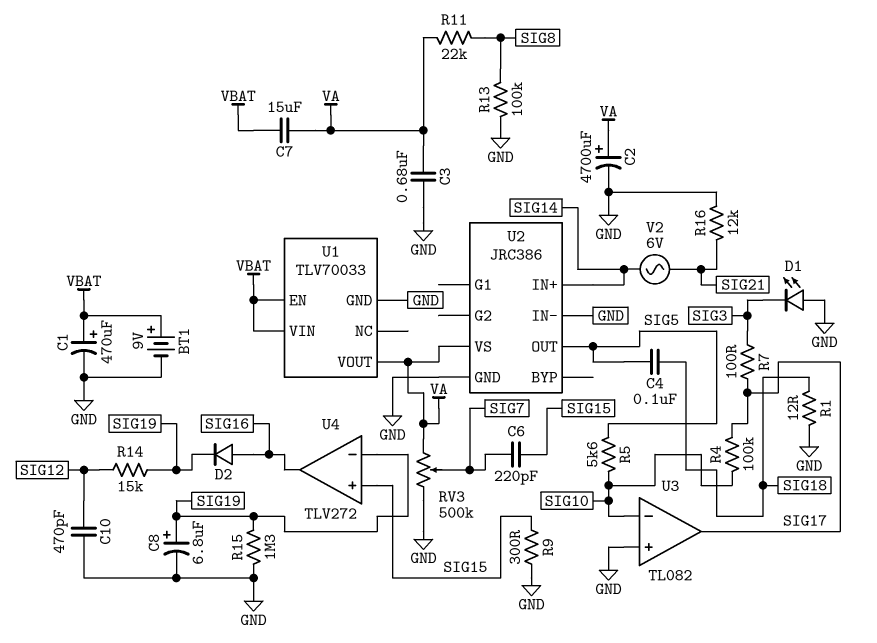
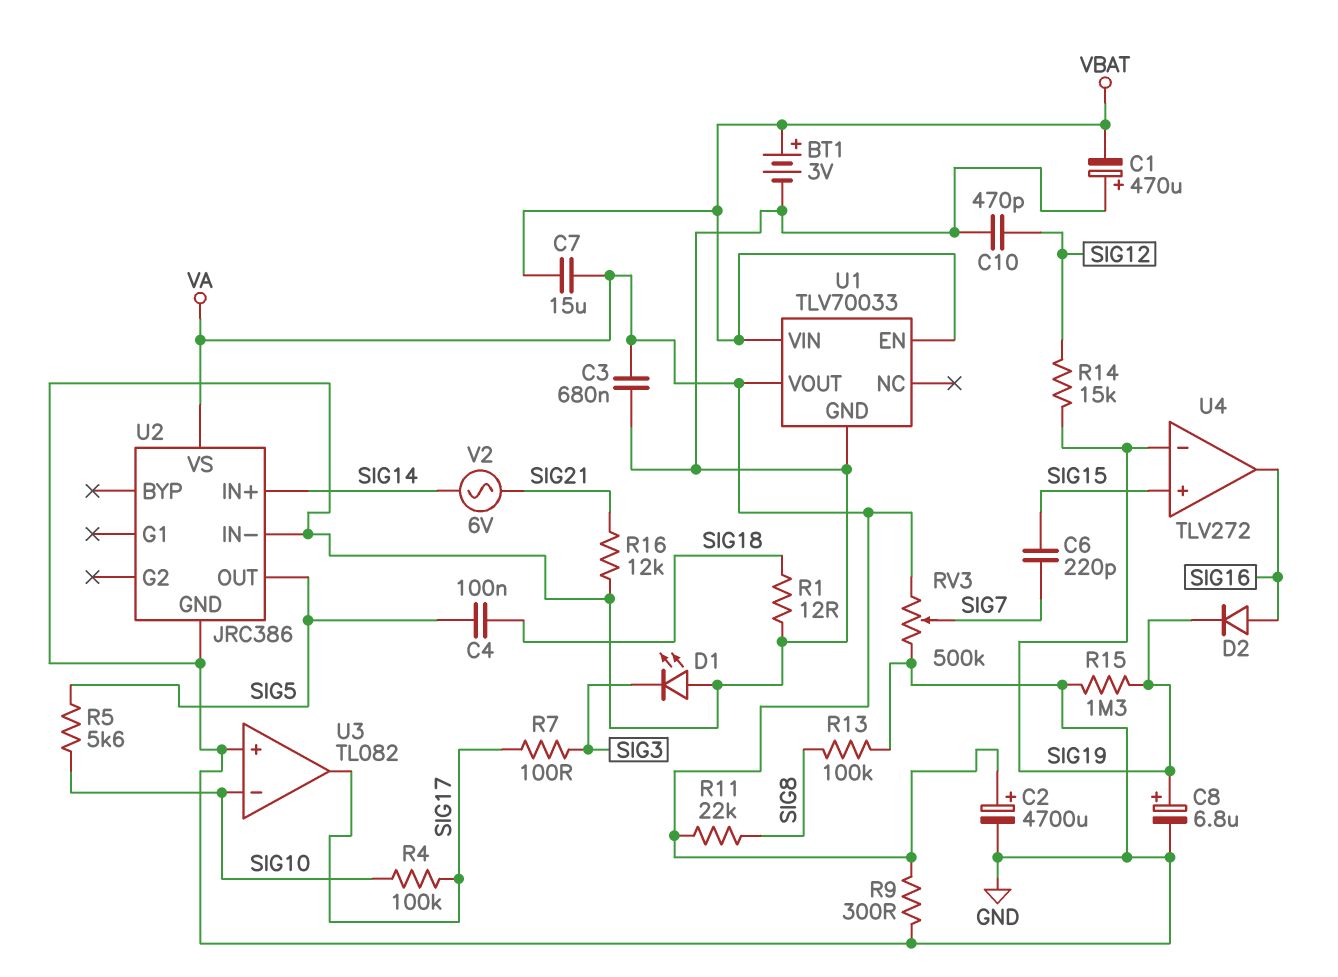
BT1: 9V (plus VBAT, minus GND) -> 3V (plus VBAT, minus GND)
C1: 470uF (plus VBAT, minus GND) -> 470uF (plus GND, minus VBAT)
R9: 300 (GND, SIG15) -> 300 (GND, VA)

